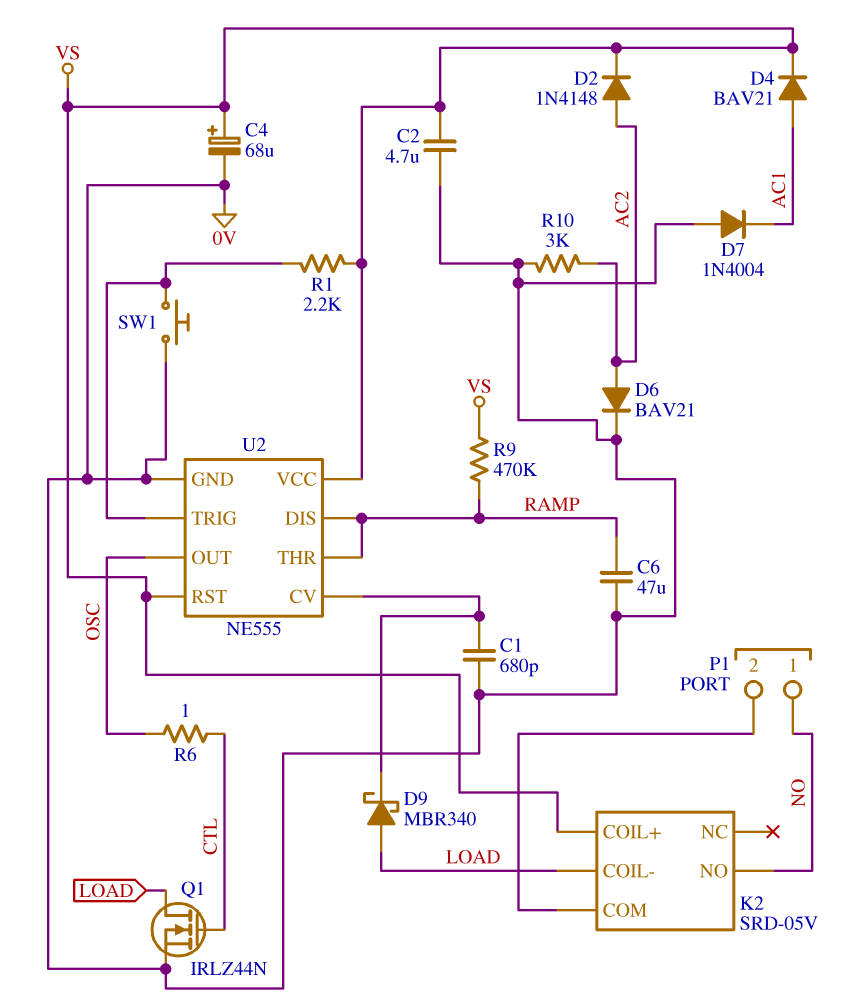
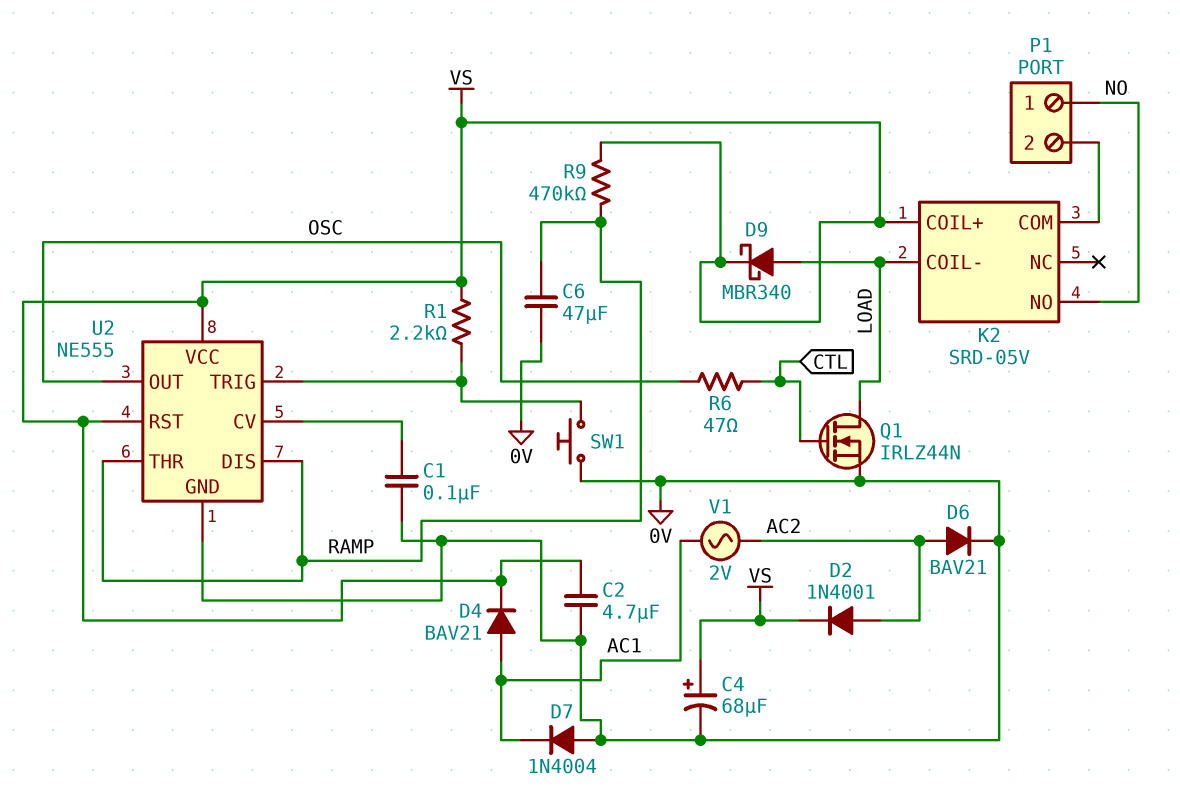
C1: 680pF (0V, U2/CV) -> 100nF (0V, U2/CV)
D2: diode 1N4148 (A AC2, K VS) -> diode 1N4001 (A AC2, K VS)
D9: schottky MBR340 (A LOAD, K U2/CV) -> schottky MBR340 (A LOAD, K VS)
R6: 1 (CTL, OSC) -> 47 (CTL, OSC)
R10: 3k (0V, AC2) -> none
V1: none -> AC 2V (AC1, AC2)

